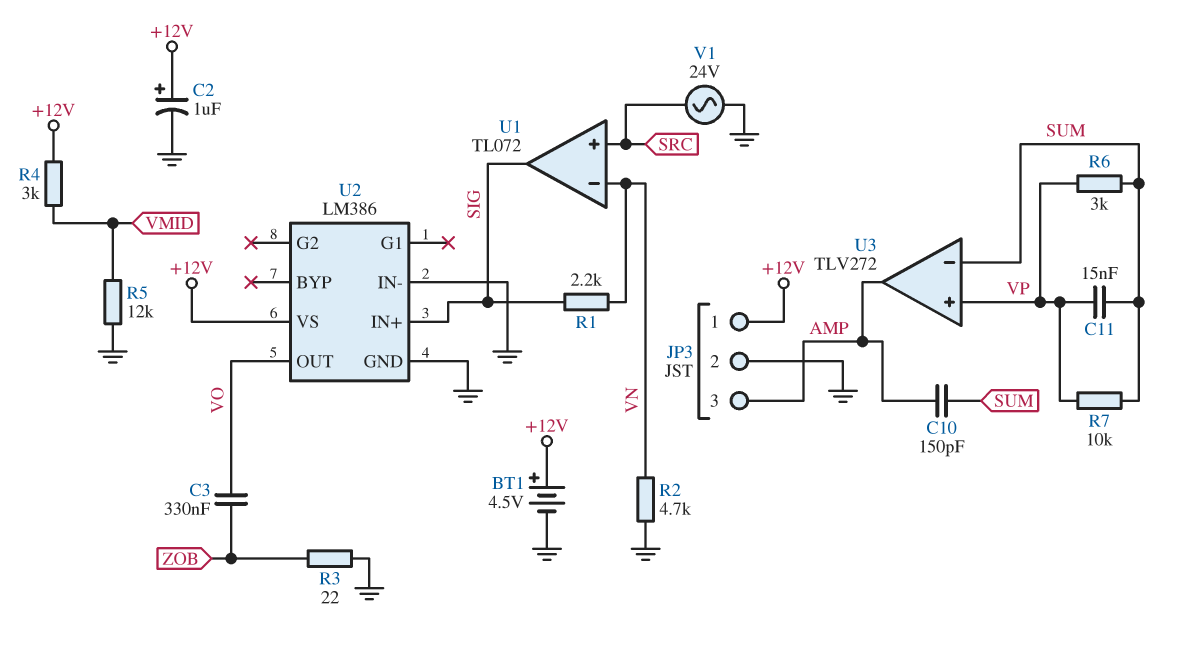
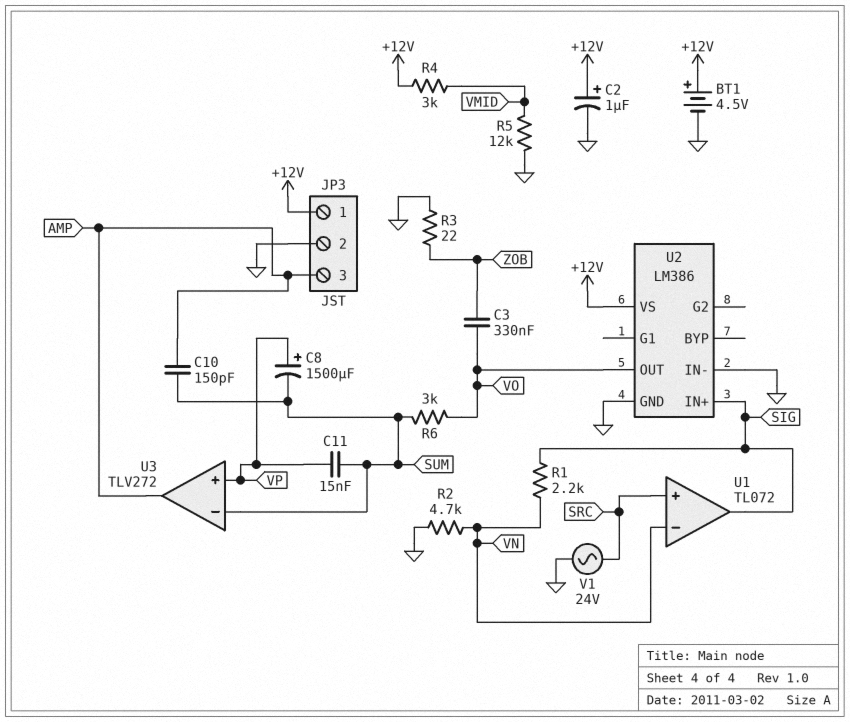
C8: none -> 1500uF (plus VP, minus SUM)
R6: 3k (SUM, VP) -> 3k (SUM, VO)
R7: 10k (SUM, VP) -> none

